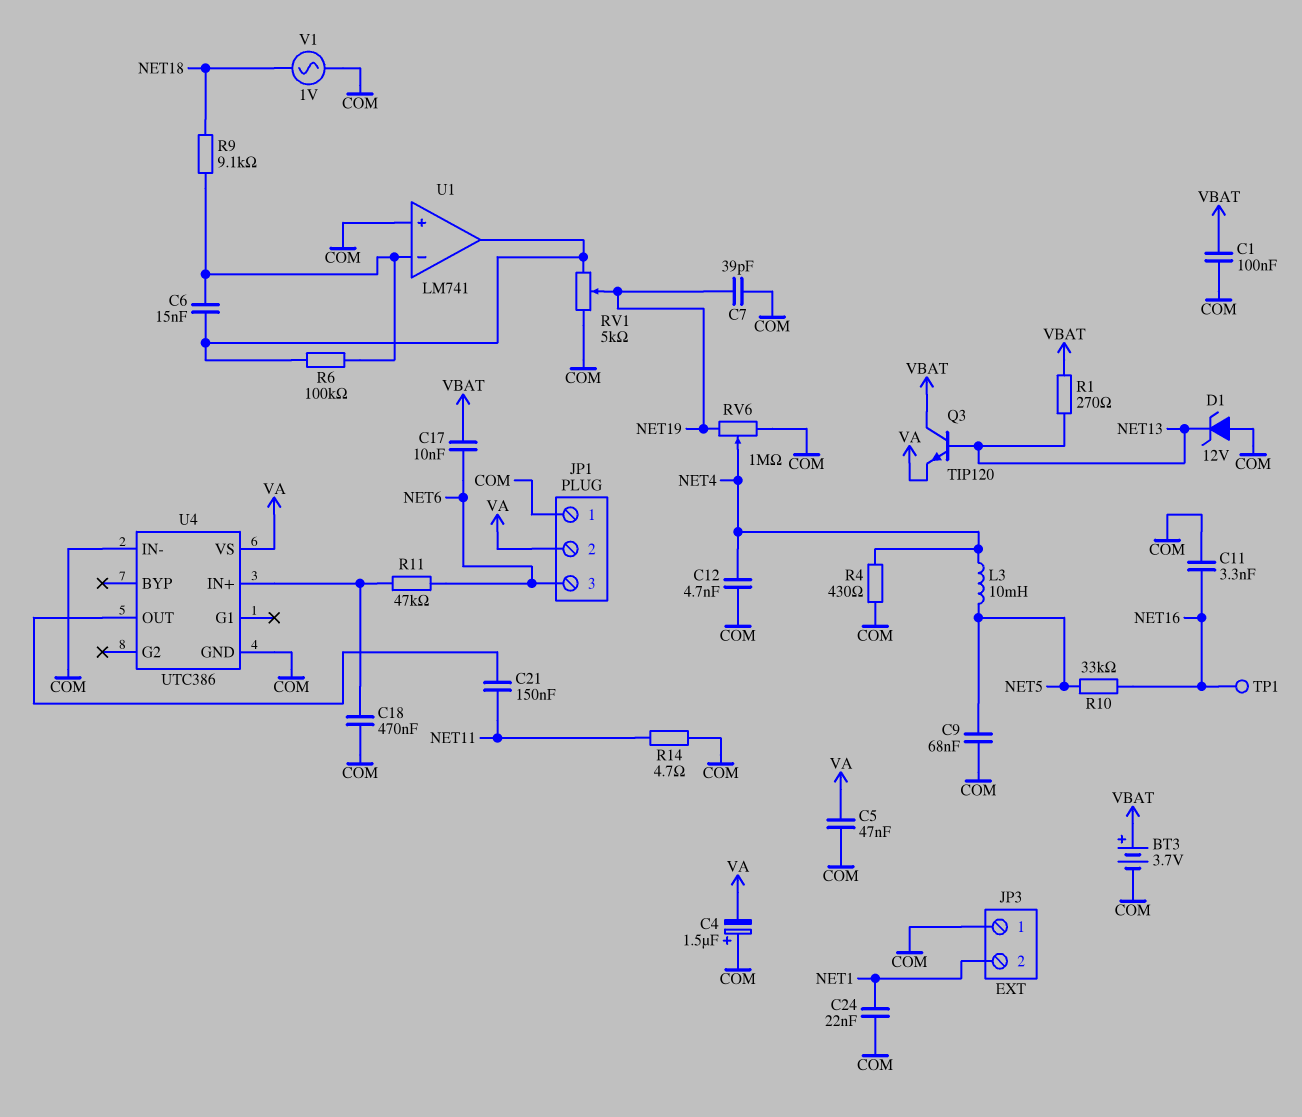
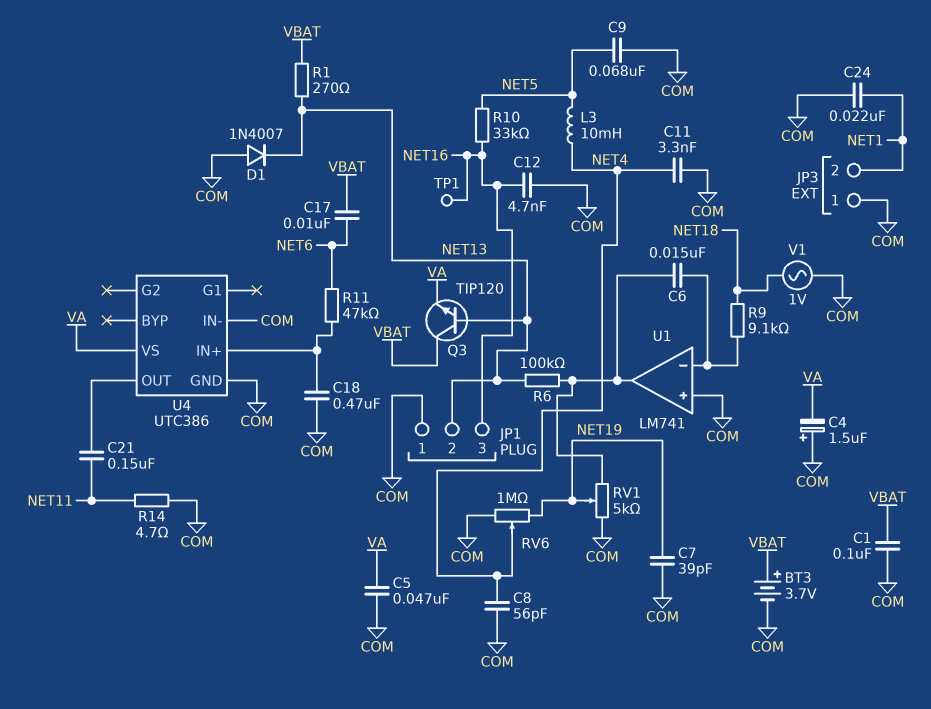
C8: none -> 56pF (COM, NET4)
C11: 3.3nF (COM, NET16) -> 3.3nF (COM, NET4)
C12: 4.7nF (COM, NET4) -> 4.7nF (COM, NET16)
D1: zener 12V (A COM, K NET13) -> diode 1N4007 (A COM, K NET13)
JP1 pin 2: VA -> NET13
JP1 pin 3: NET6 -> NET16
R4: 430 (COM, NET4) -> none
R6: 100k (U1/in-, U1/out) -> 100k (NET13, U1/out)

